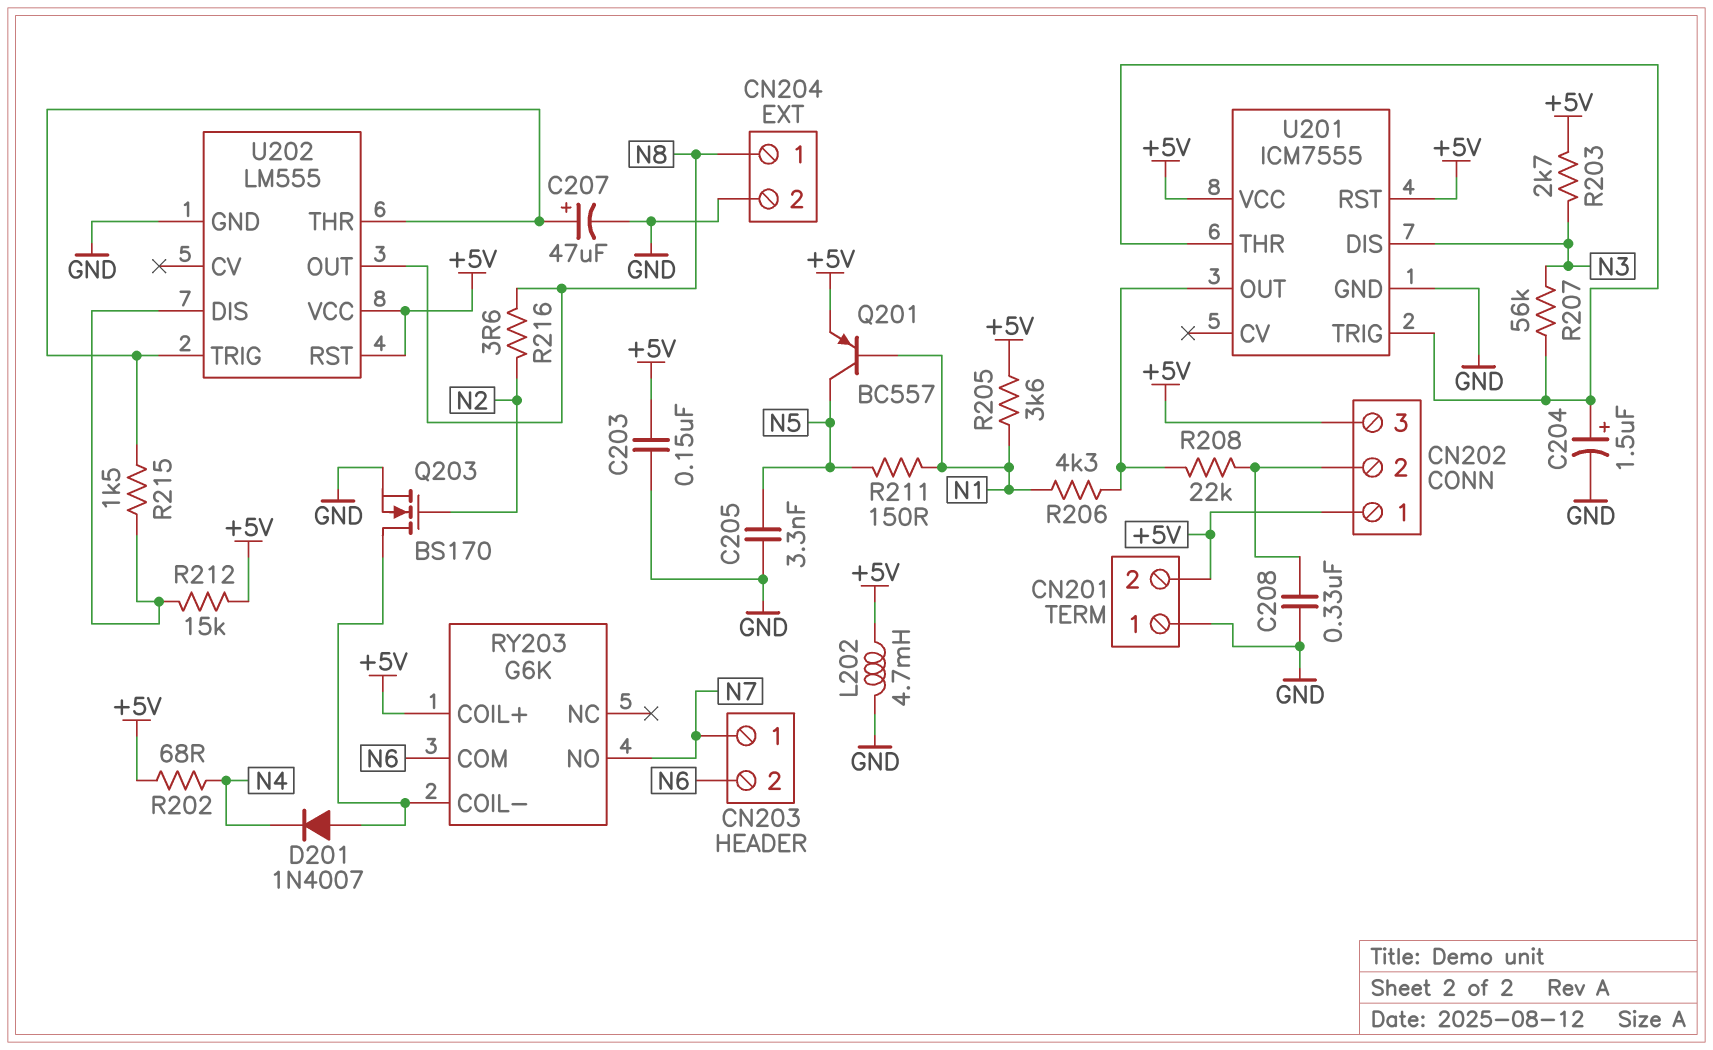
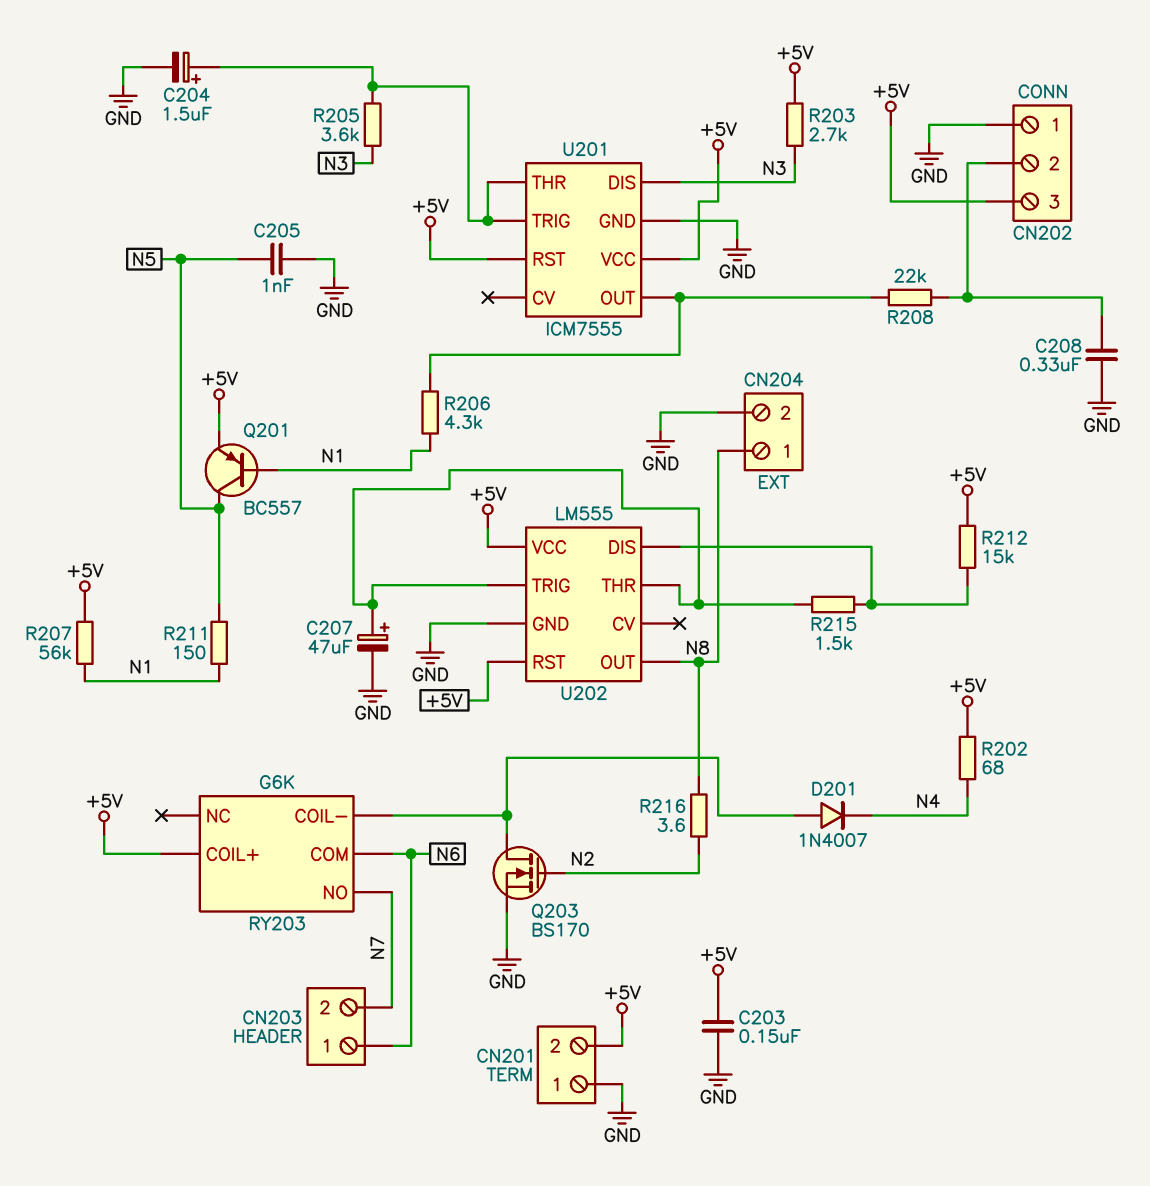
C205: 3.3nF (GND, N5) -> 1nF (GND, N5)
CN202 pin 1: +5V -> GND
CN203 pin 1: N7 -> N6
CN203 pin 2: N6 -> N7
L202: 4.7mH (+5V, GND) -> none
R205: 3.6k (+5V, N1) -> 3.6k (N3, U201/THR)
R207: 56k (N3, U201/THR) -> 56k (+5V, N1)

